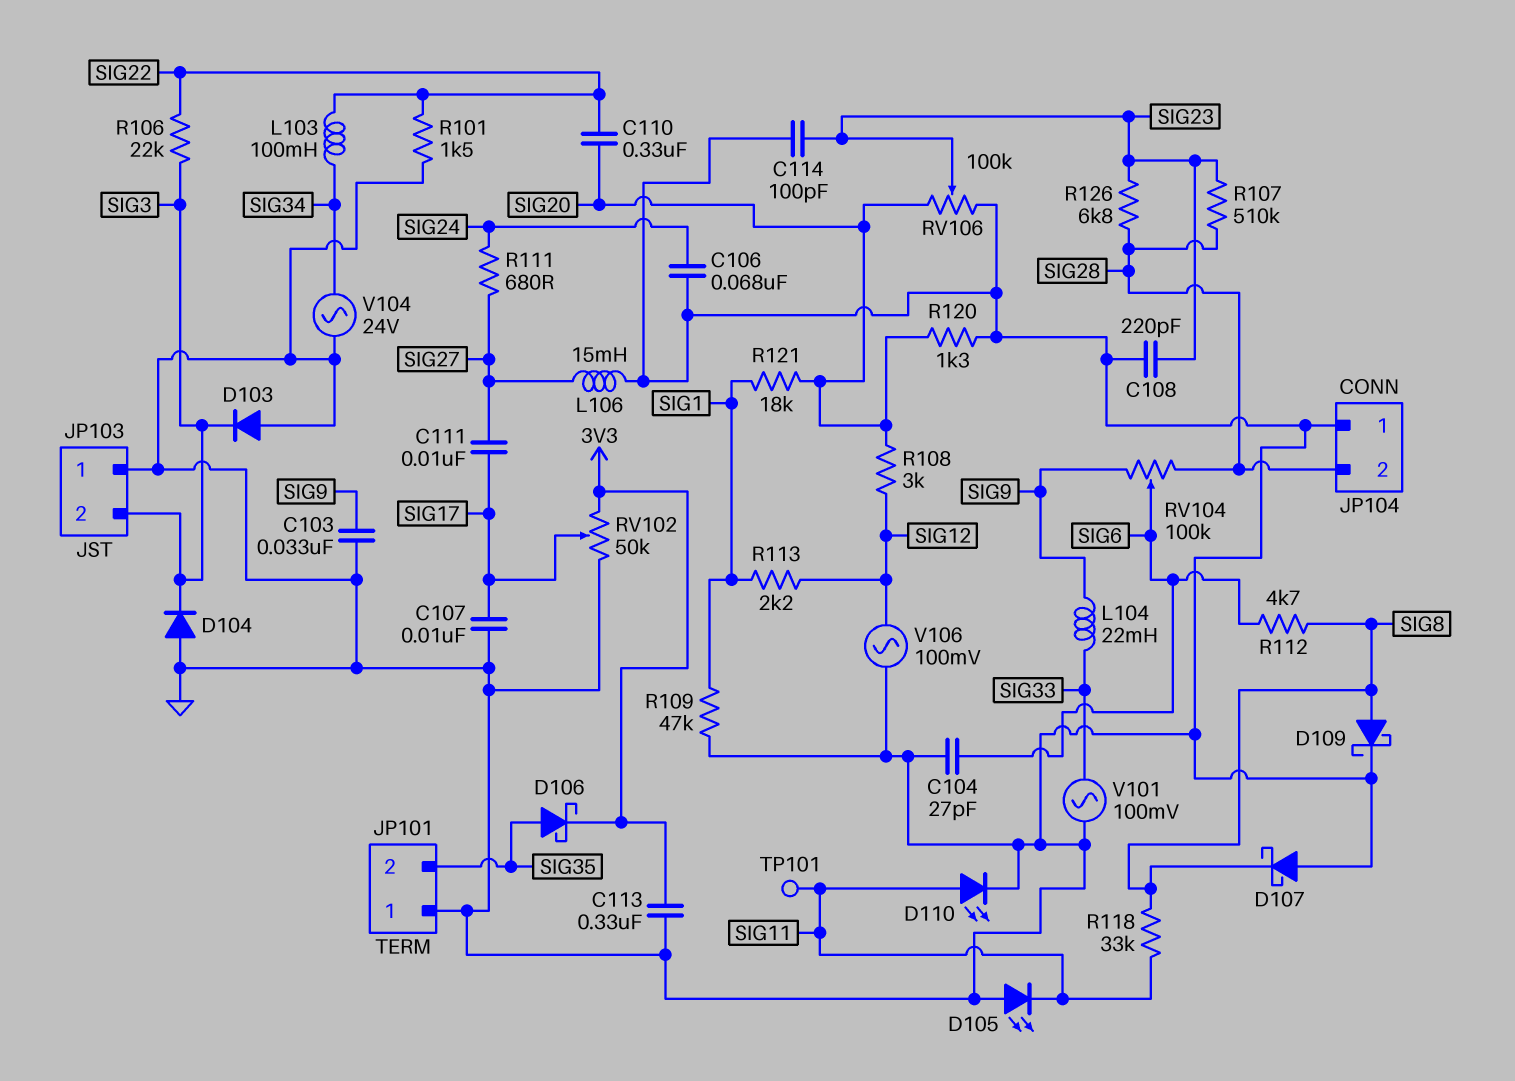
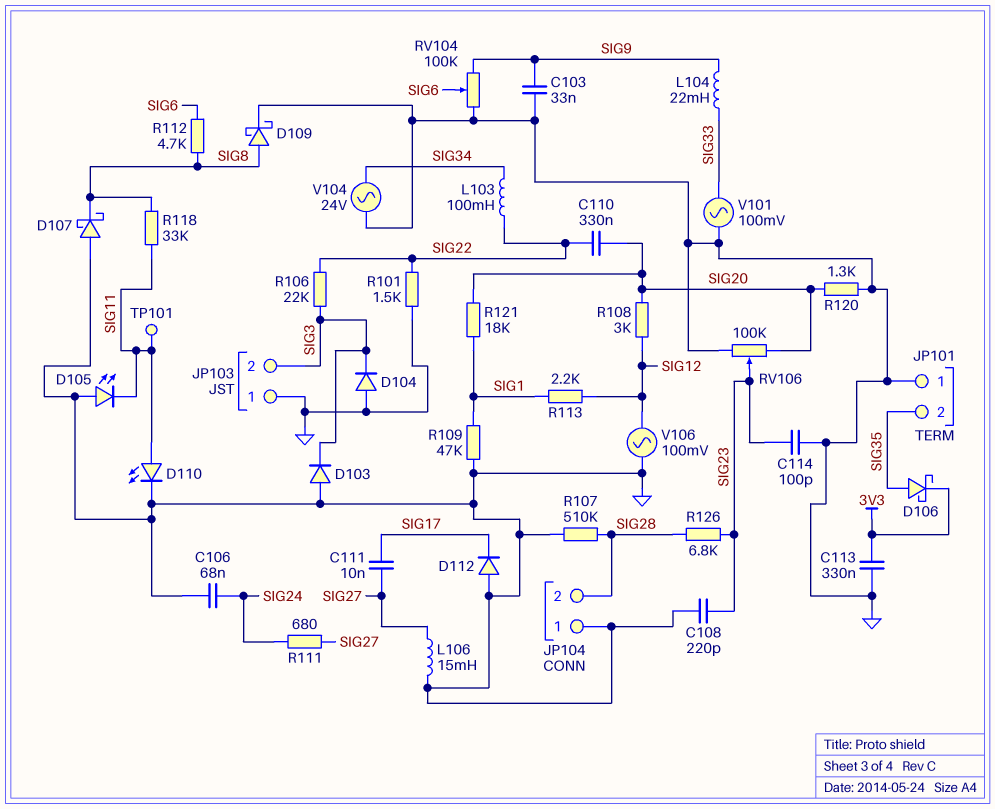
C104: 27pF (GND, SIG6) -> none
C107: 10nF (GND, SIG17) -> none
D112: none -> diode (A GND, K SIG17)
R107: 510k (SIG23, SIG28) -> 510k (GND, SIG28)
RV102: 50k (3V3, GND, wiper SIG17) -> none
RV104: 100k (SIG9, SIG28, wiper SIG6) -> 100k (GND, SIG9, wiper SIG6)

